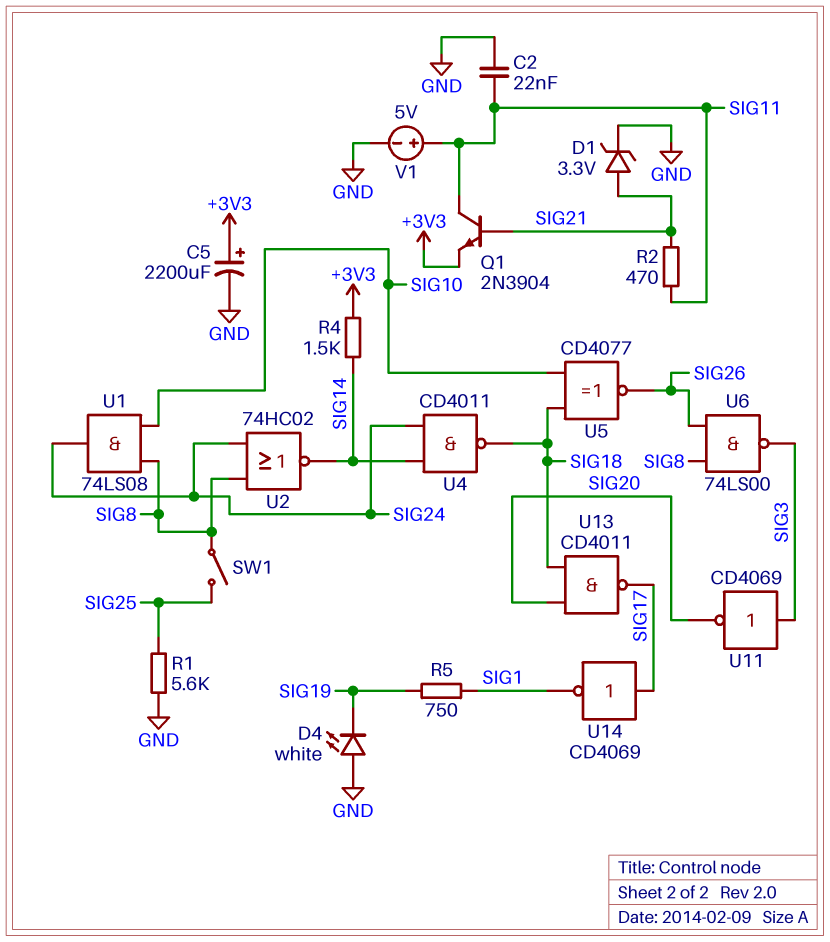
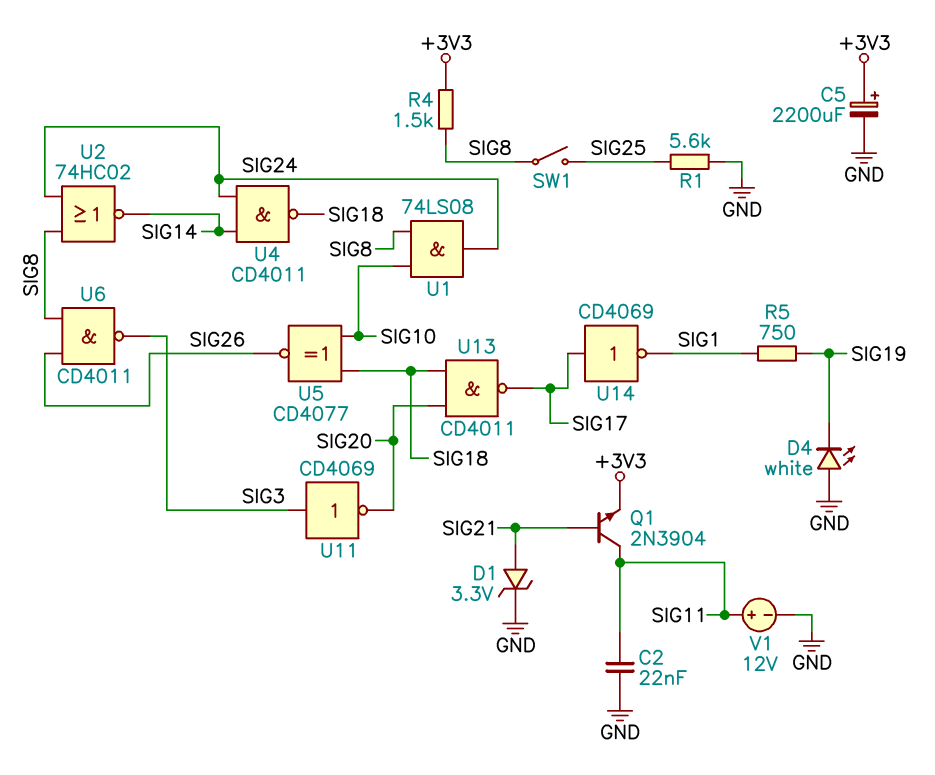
R2: 470 (SIG11, SIG21) -> none
R4: 1.5k (+3V3, SIG14) -> 1.5k (+3V3, SIG8)
U6: NAND 74LS00 (in SIG8, in SIG26, out SIG3) -> NAND CD4011 (in SIG8, in SIG26, out SIG3)
V1: 5V (plus SIG11, minus GND) -> 12V (plus SIG11, minus GND)

